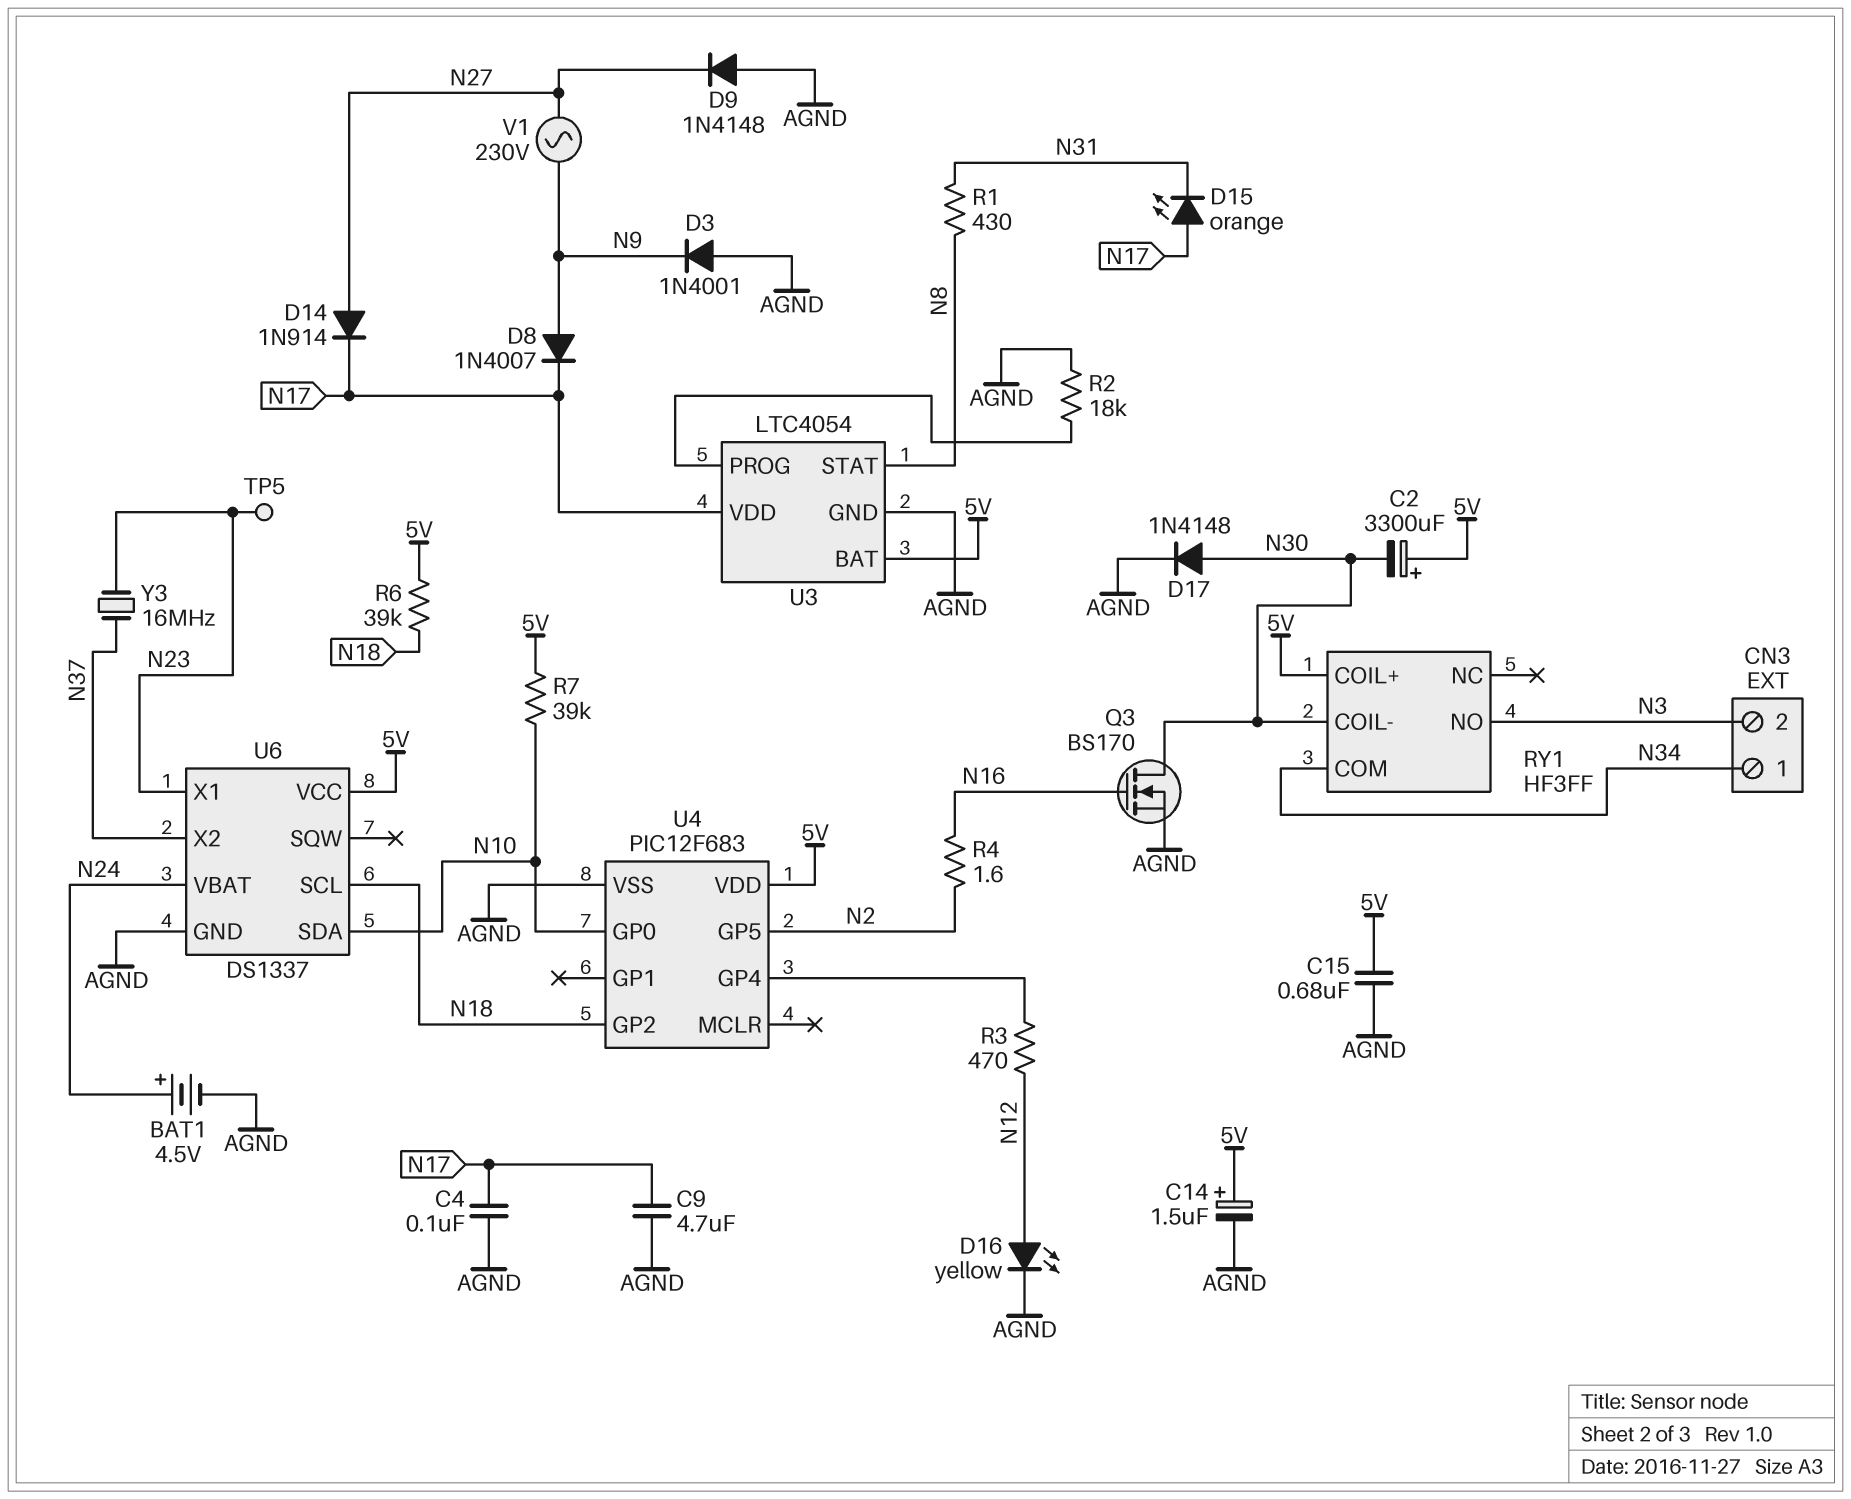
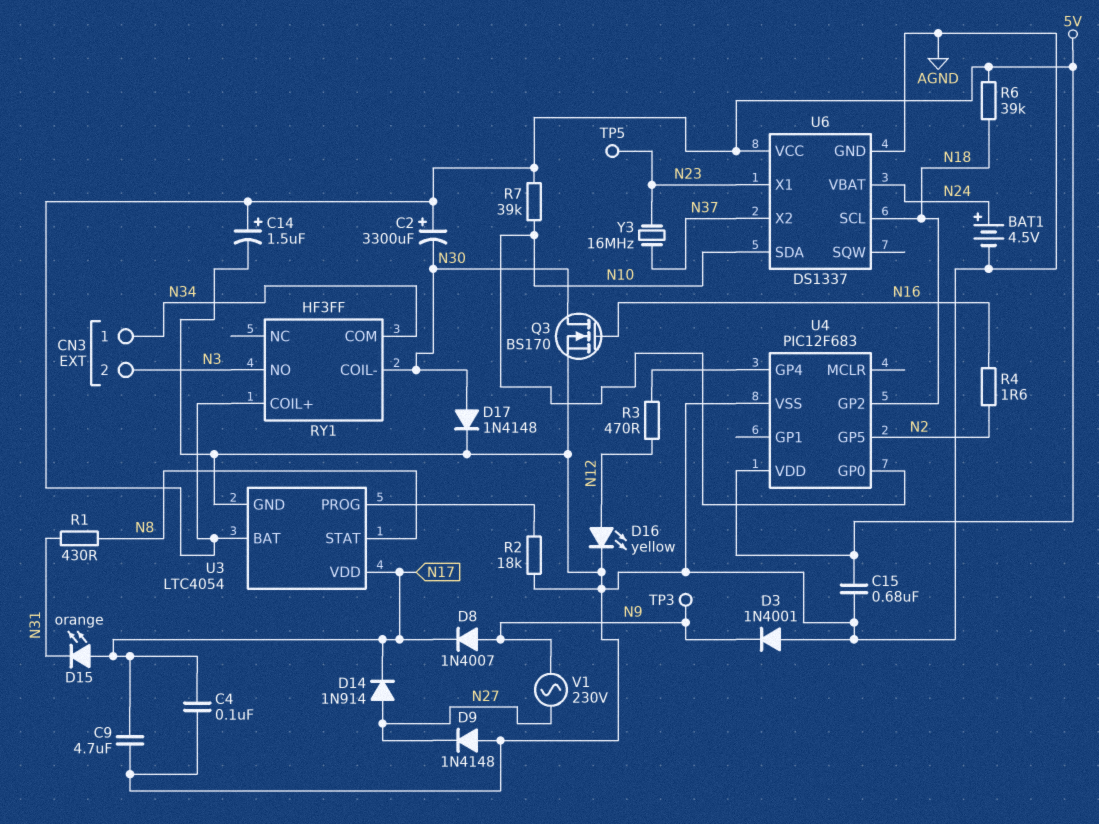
TP3: none -> test point (N9)

